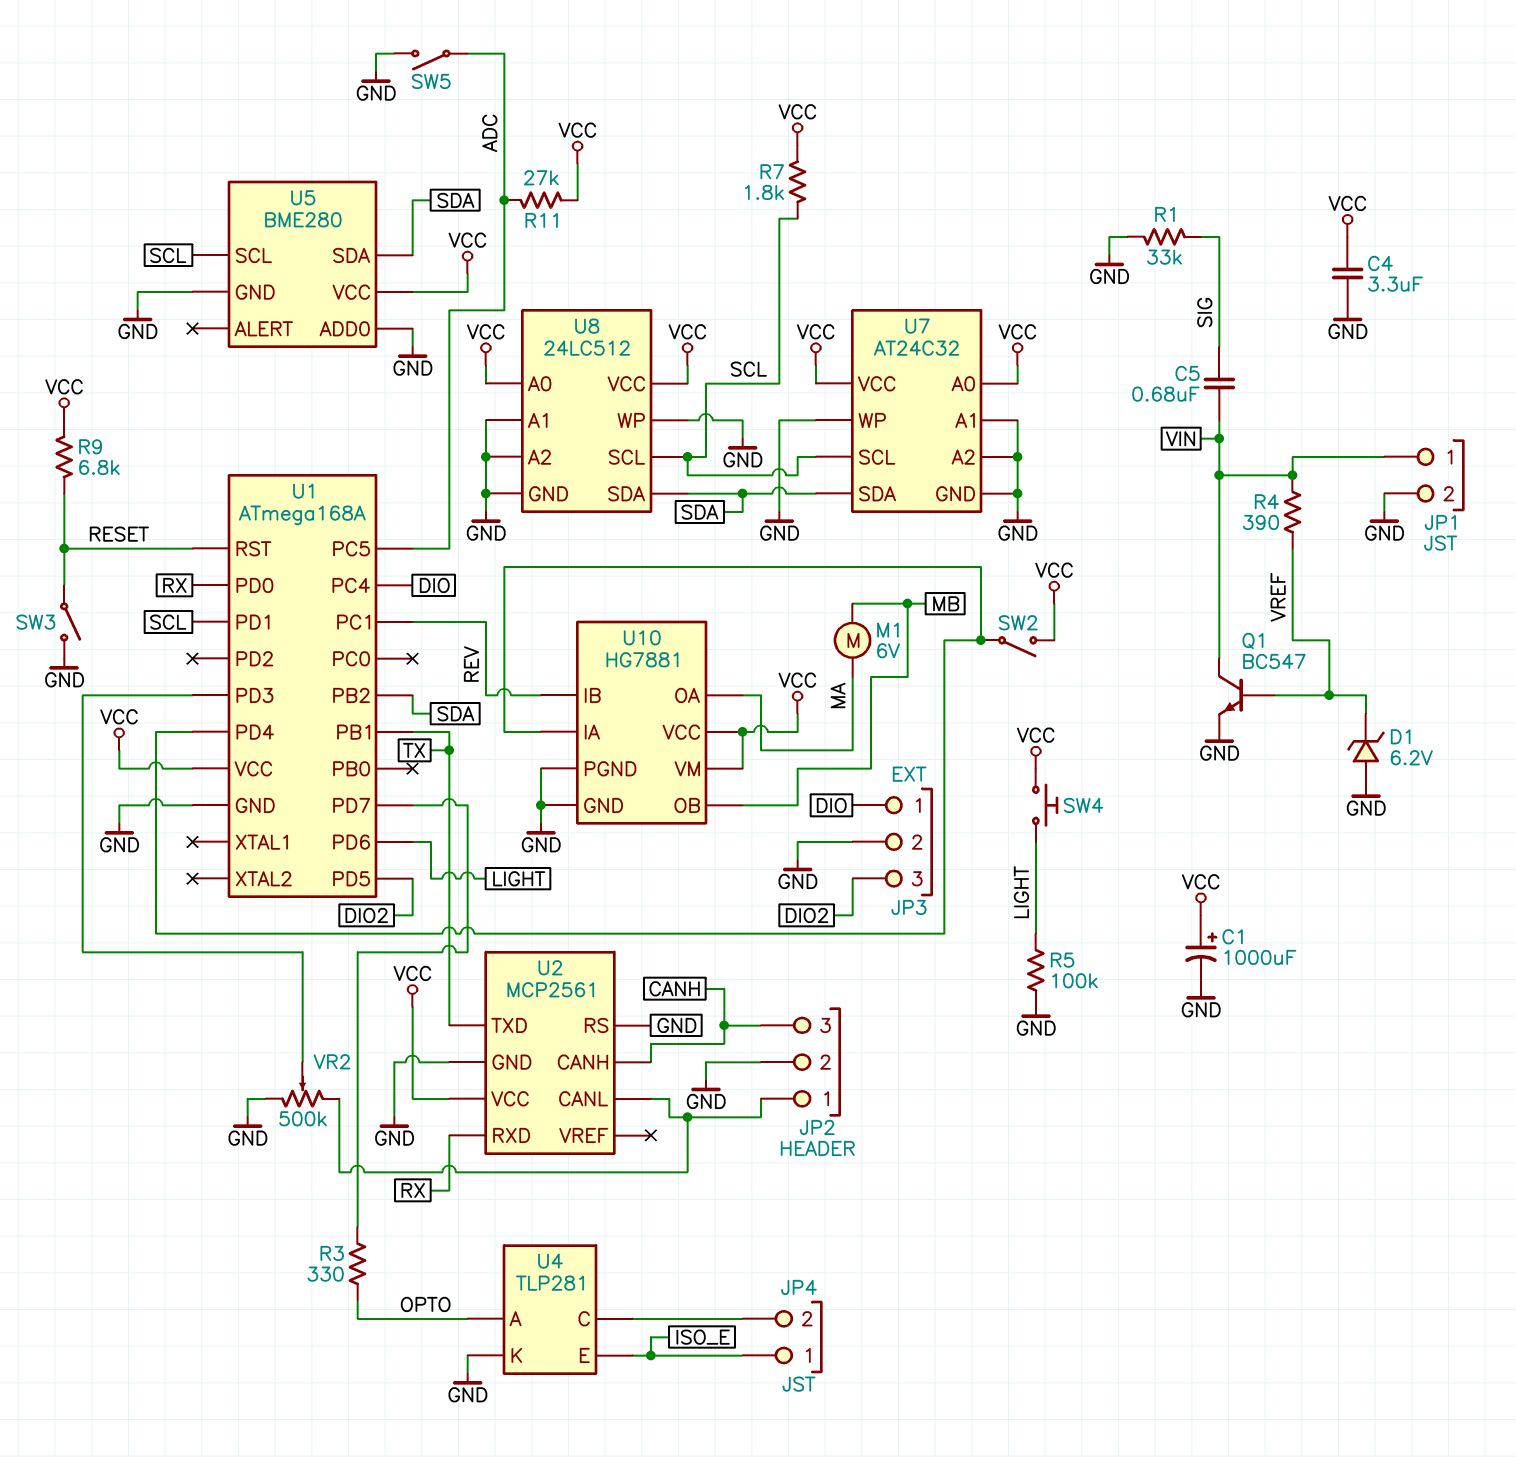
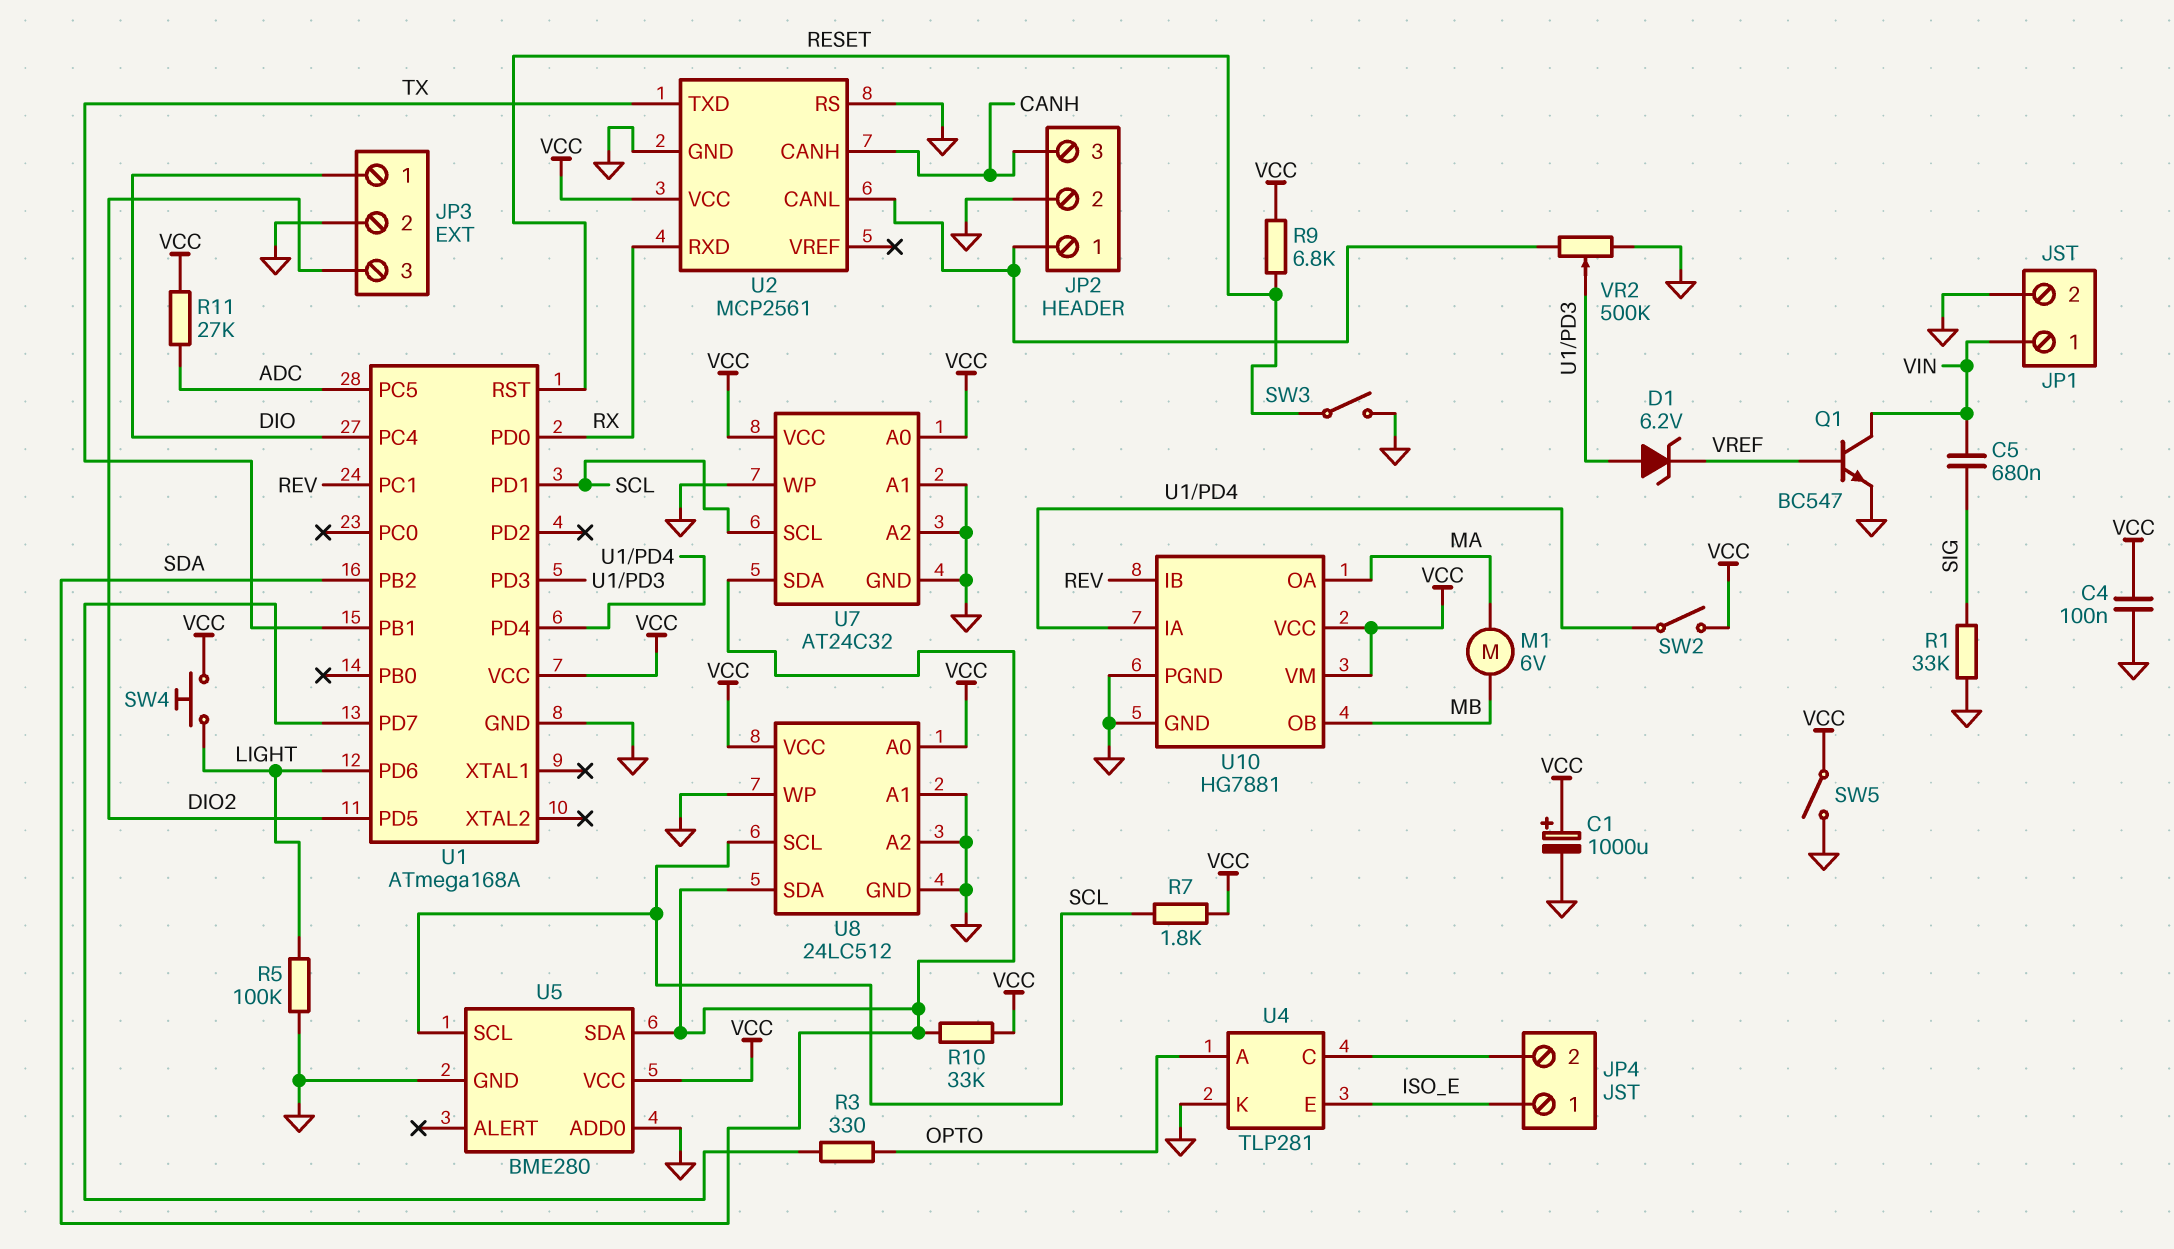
C4: 3.3uF (GND, VCC) -> 100nF (GND, VCC)
D1: zener 6.2V (A GND, K VREF) -> zener 6.2V (A U1/PD3, K VREF)
R4: 390 (VIN, VREF) -> none
R10: none -> 33k (SDA, VCC)
SW5: switch (ADC, GND) -> switch (GND, VCC)

